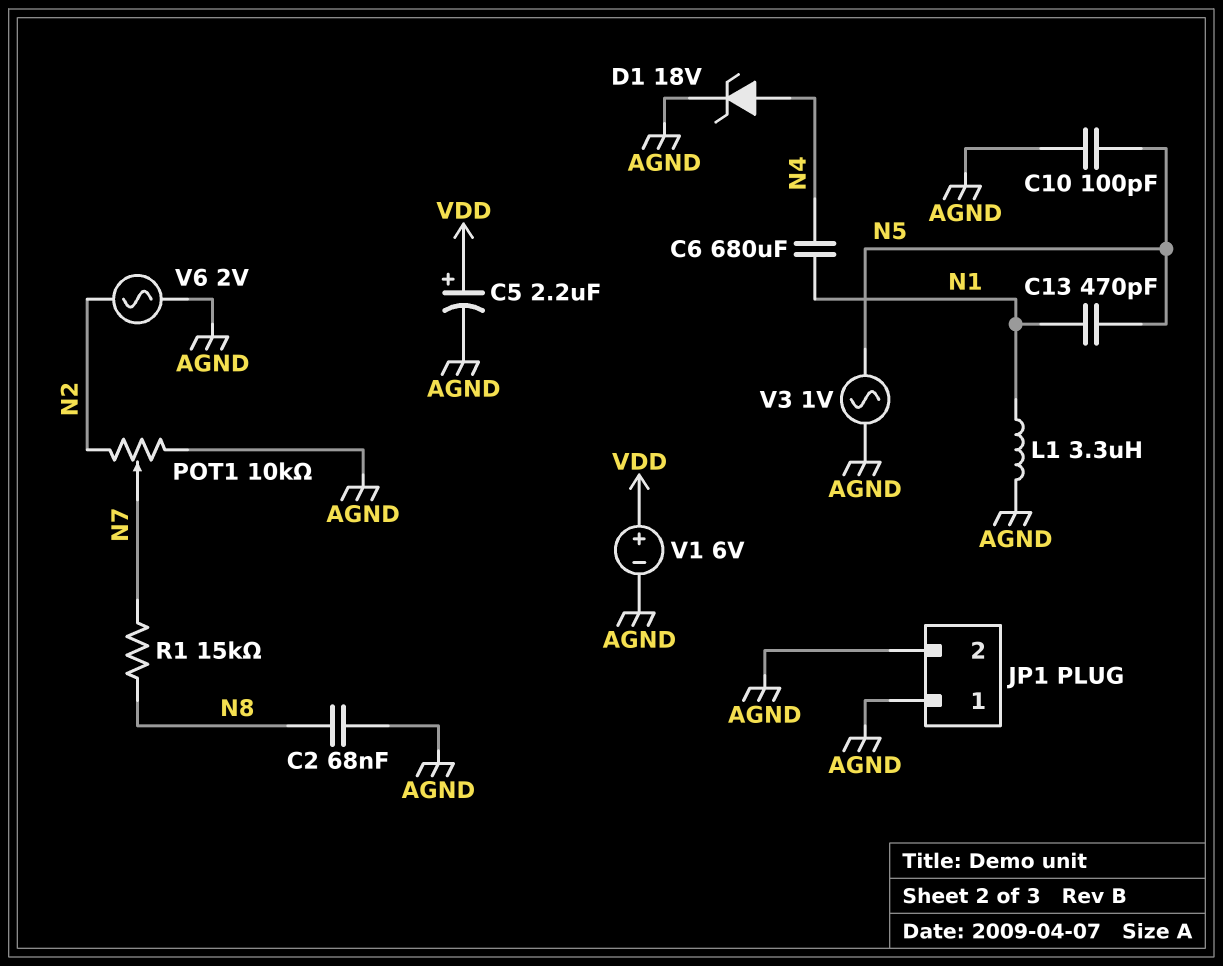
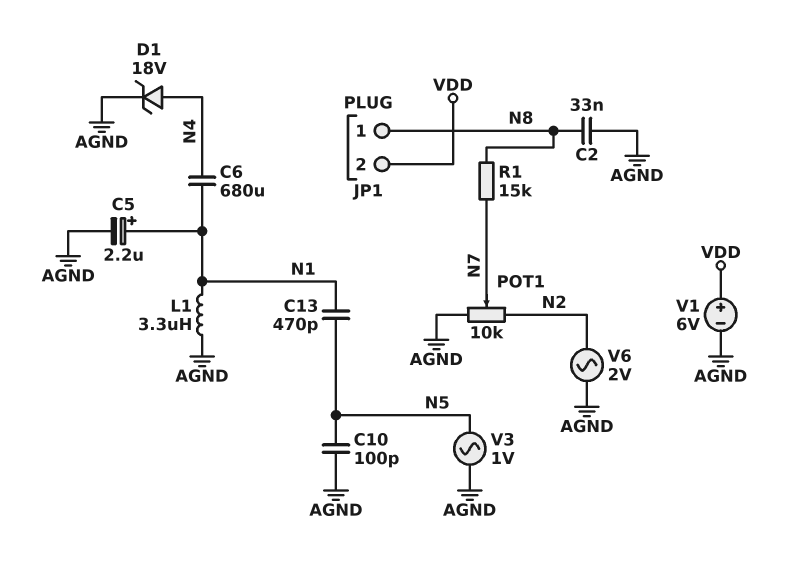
C2: 68nF (AGND, N8) -> 33nF (AGND, N8)
C5: 2.2uF (plus VDD, minus AGND) -> 2.2uF (plus N1, minus AGND)
JP1 pin 1: AGND -> N8
JP1 pin 2: AGND -> VDD

